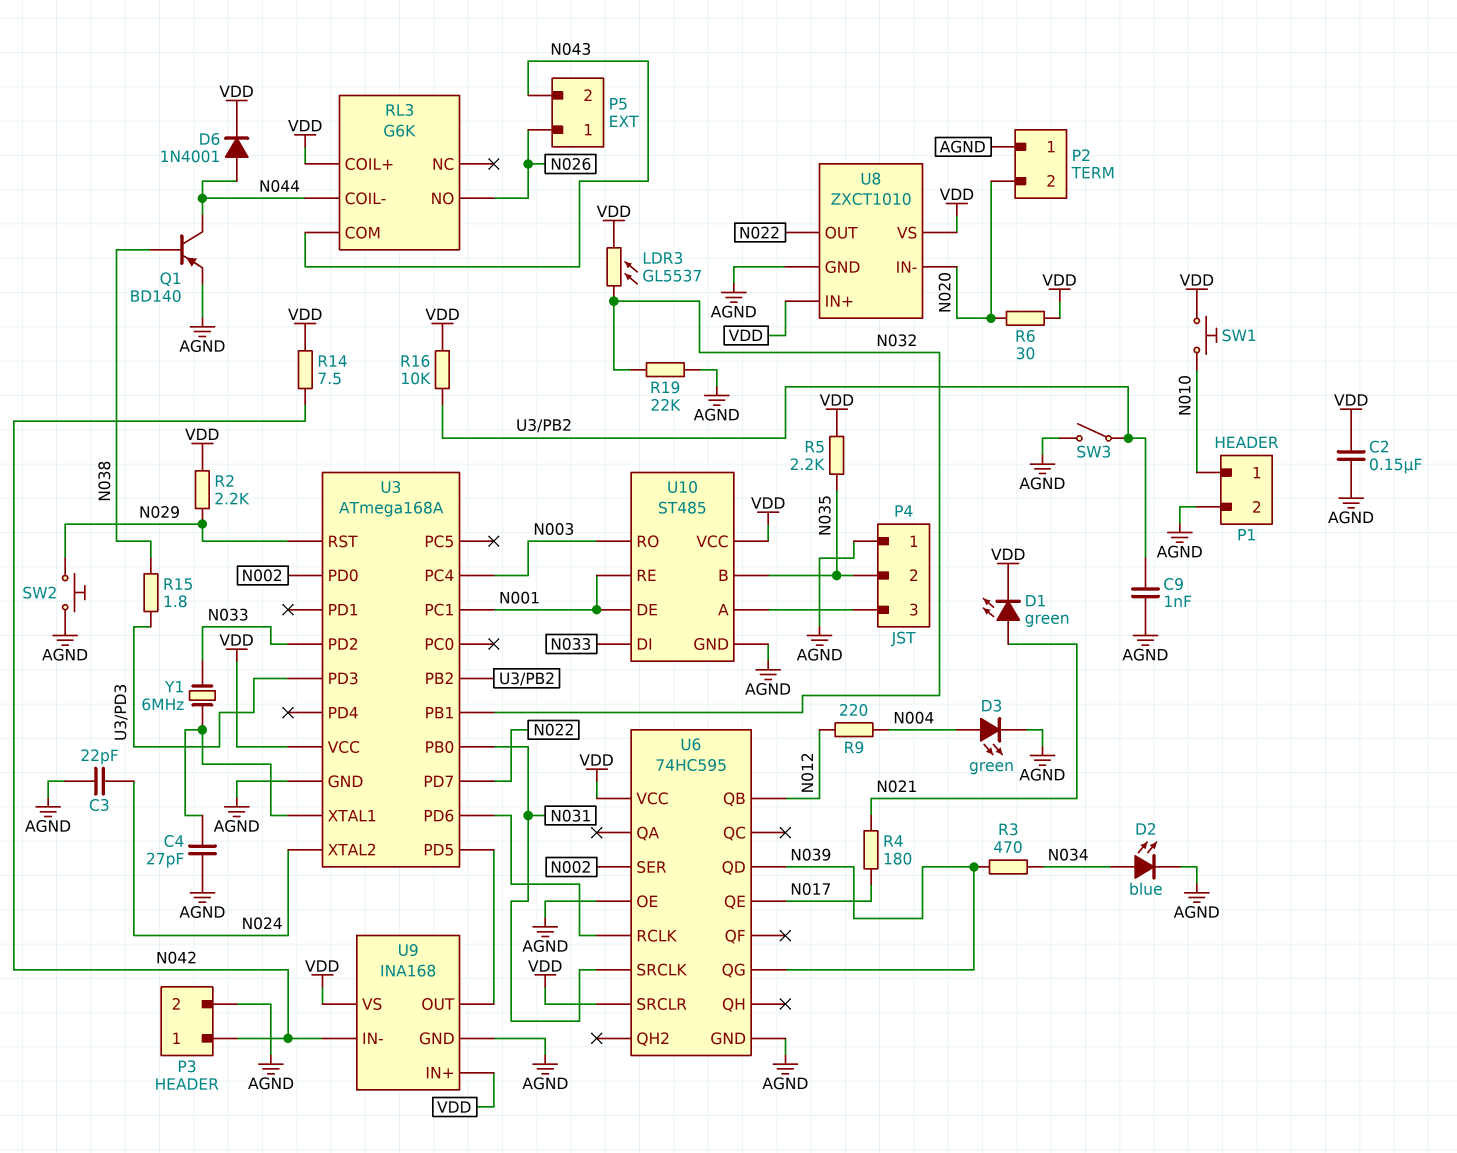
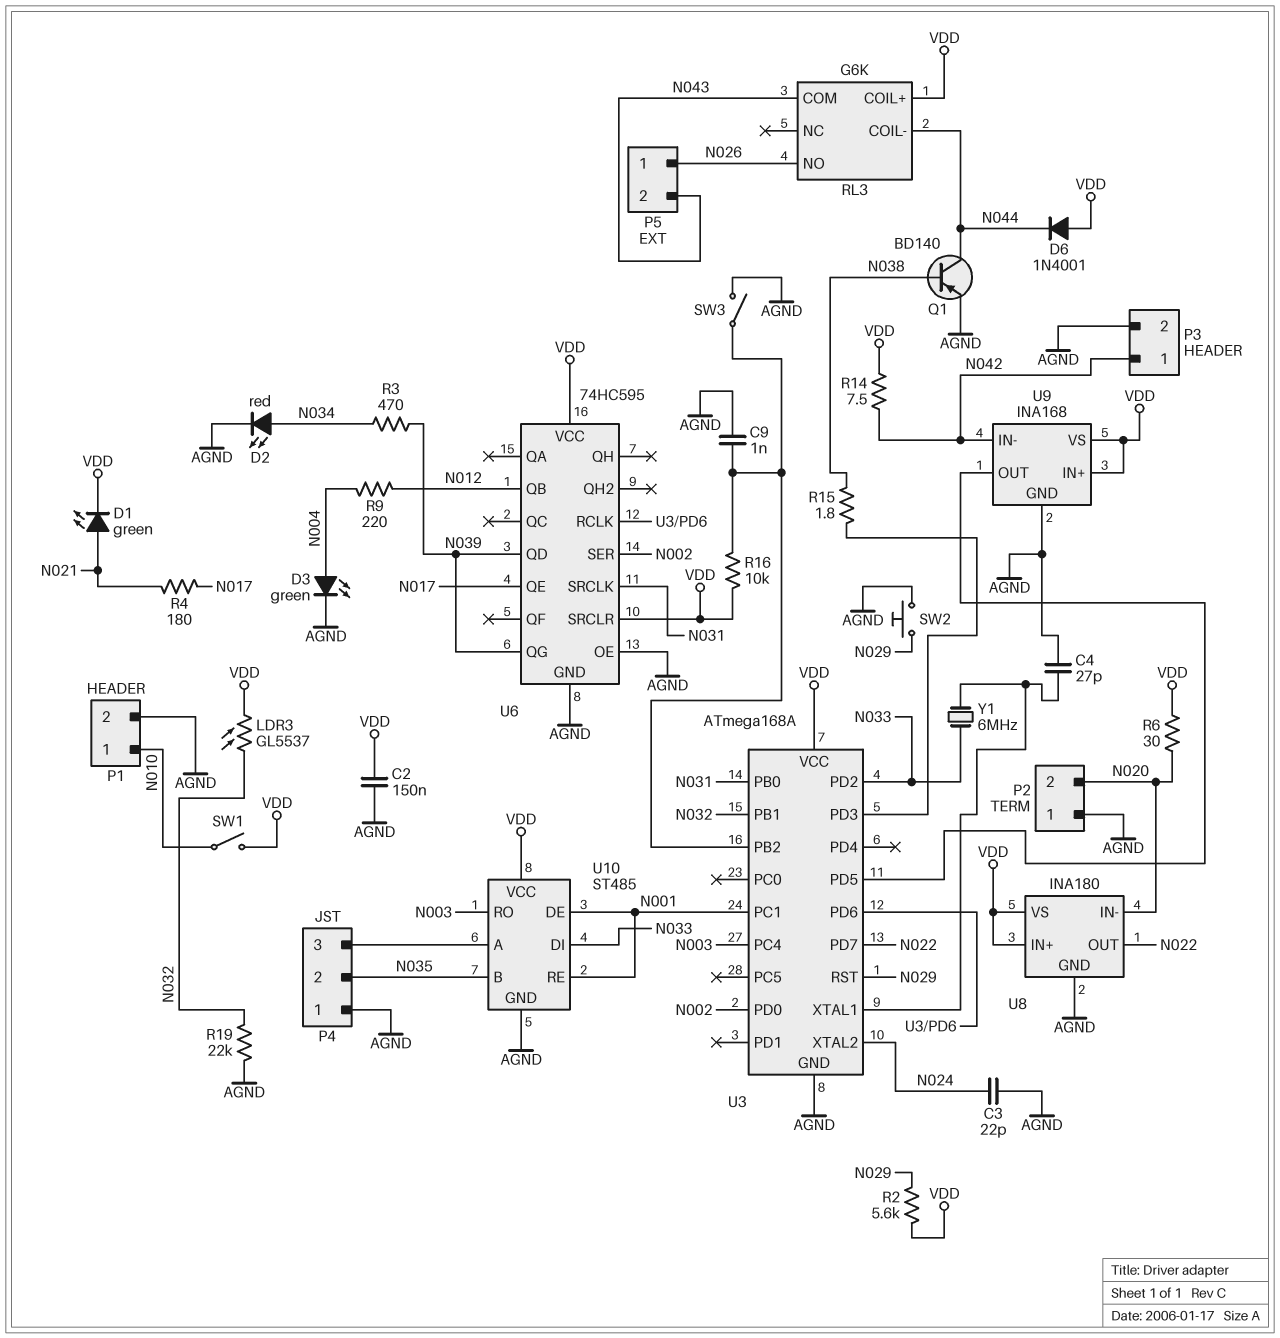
D2: LED blue (A N034, K AGND) -> LED red (A N034, K AGND)
D6: diode 1N4001 (A N044, K VDD) -> diode 1N4001 (A VDD, K N044)
R2: 2.2k (N029, VDD) -> 5.6k (N029, VDD)
R5: 2.2k (N035, VDD) -> none
SW1: button (N010, VDD) -> switch (N010, VDD)
U8: ZXCT1010 -> INA180

